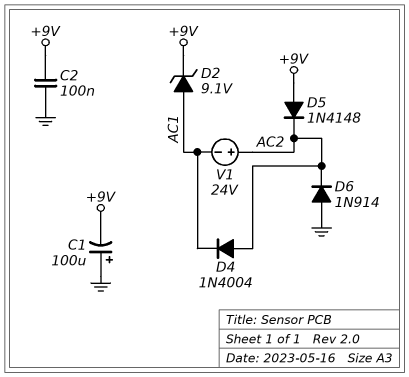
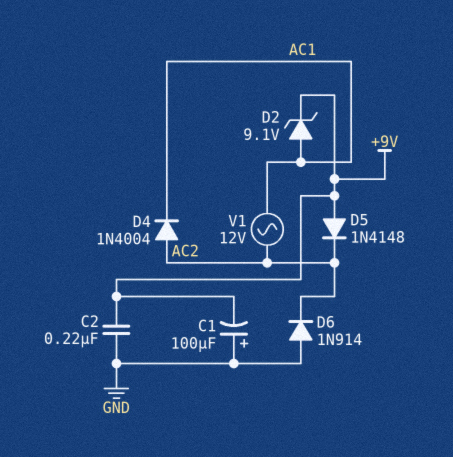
C2: 100nF (+9V, GND) -> 220nF (+9V, GND)
V1: 24V (plus AC2, minus AC1) -> AC 12V (AC1, AC2)

